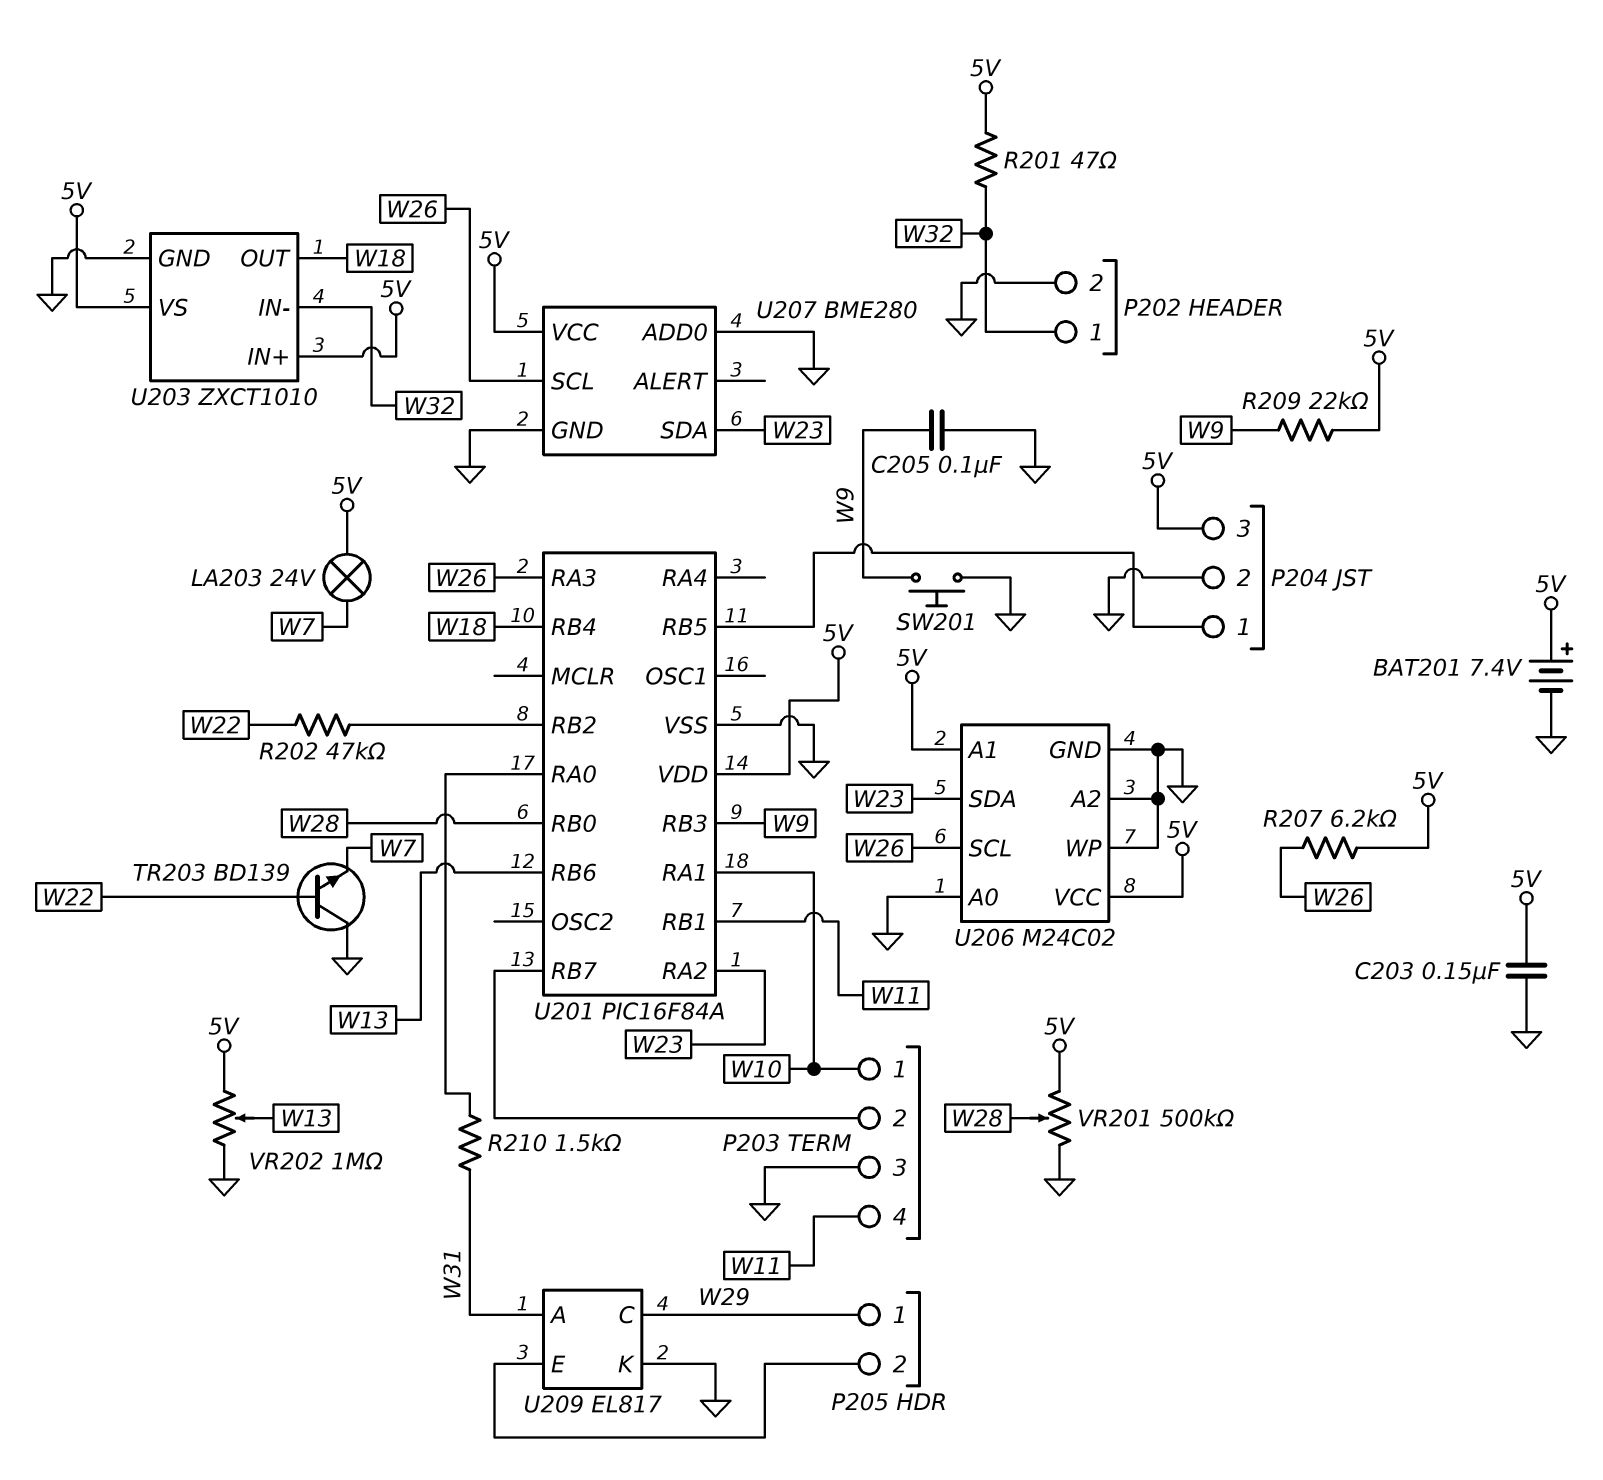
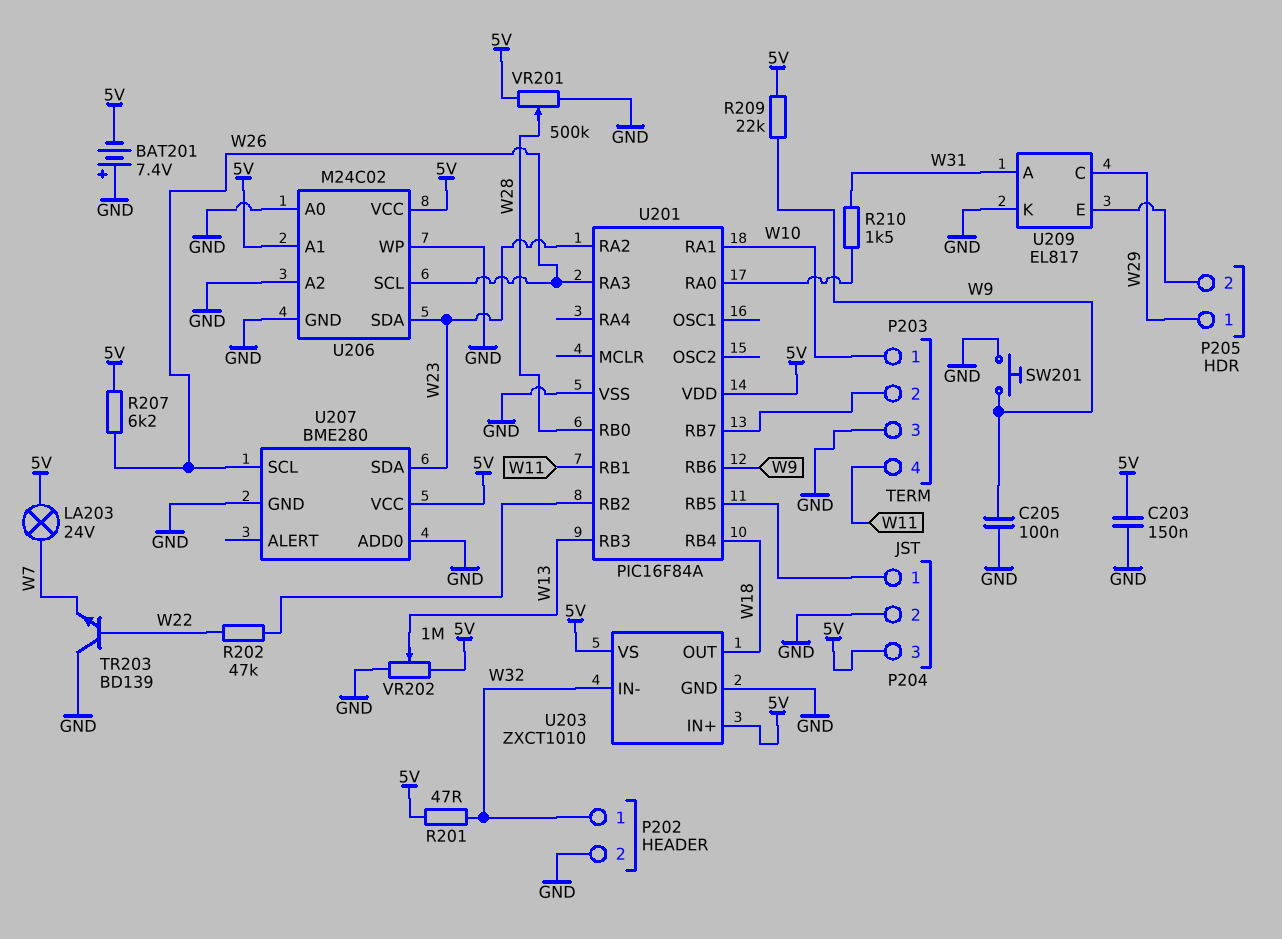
BAT201: 7.4V (plus 5V, minus GND) -> 7.4V (plus GND, minus 5V)
U201 pin RB3: W9 -> W13
U201 pin RB6: W13 -> W9

